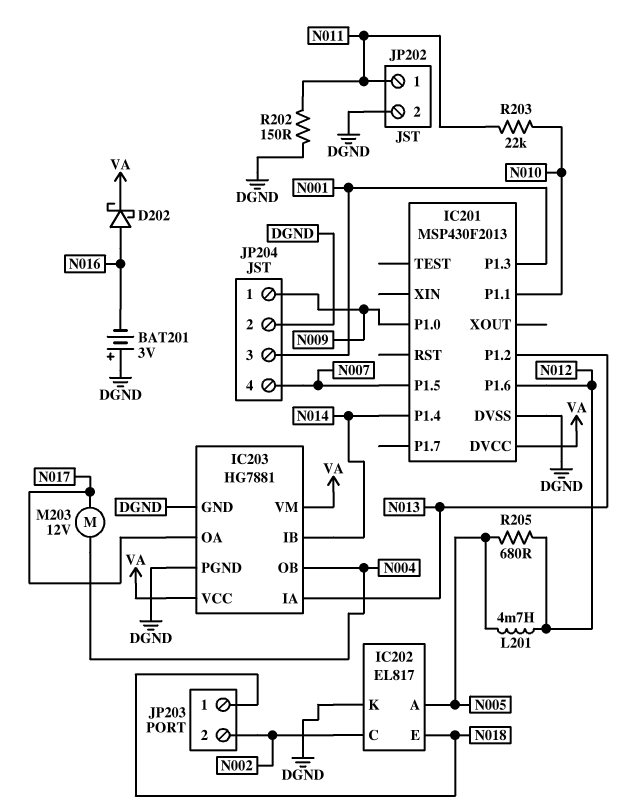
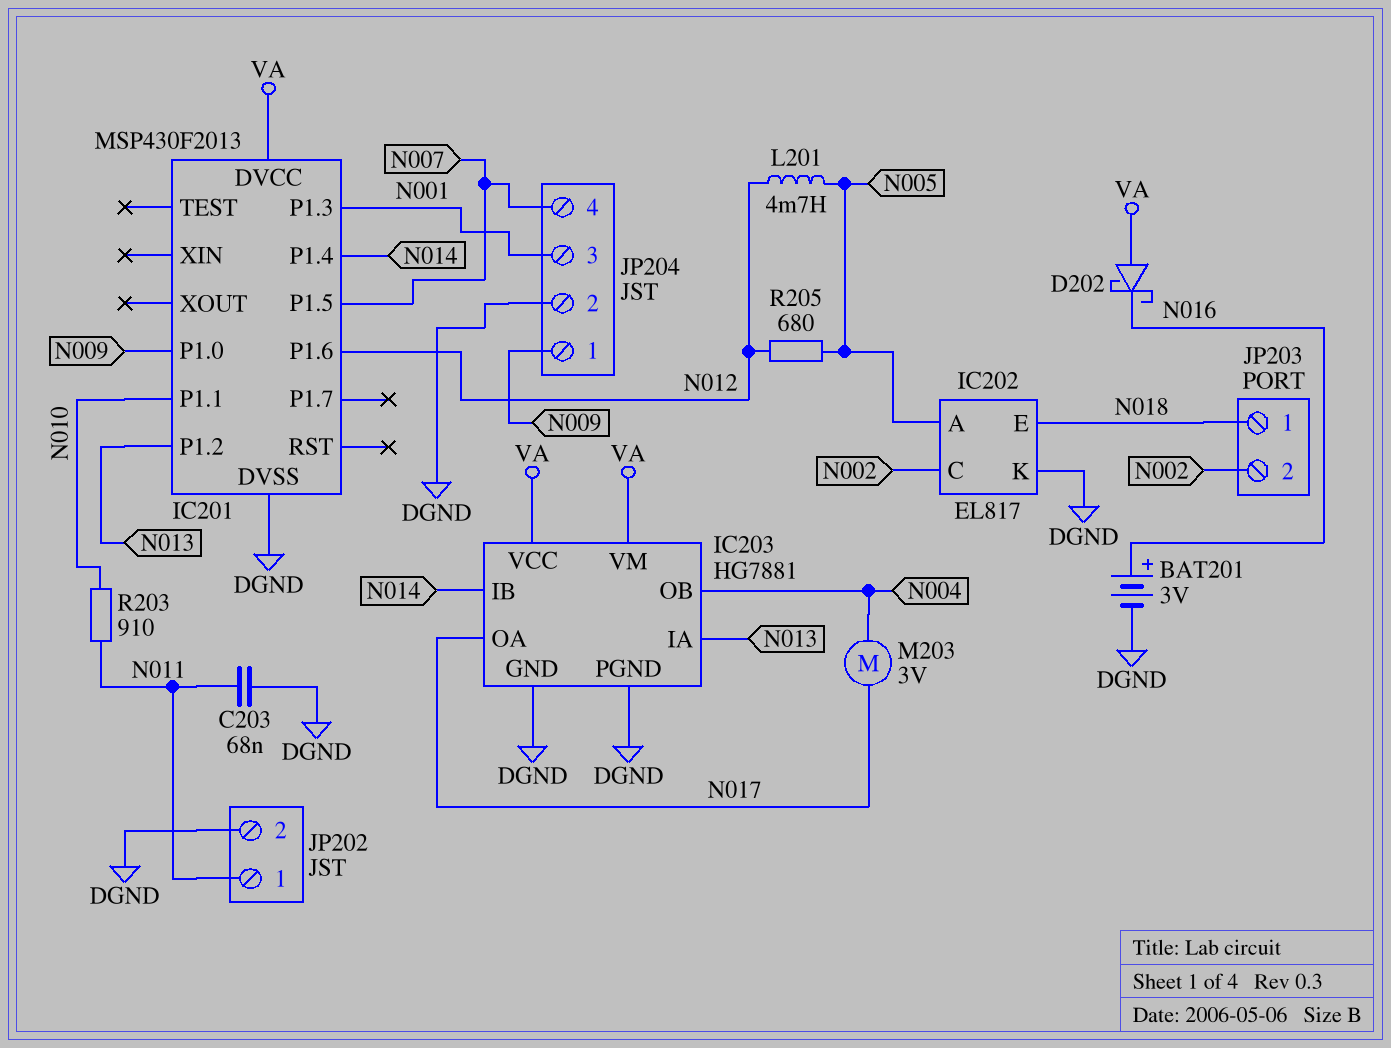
BAT201: 3V (plus DGND, minus N016) -> 3V (plus N016, minus DGND)
C203: none -> 68nF (DGND, N011)
D202: schottky (A N016, K VA) -> schottky (A VA, K N016)
M203: motor 12V (N004, N017) -> motor 3V (N004, N017)
R202: 150 (DGND, N011) -> none
R203: 22k (N010, N011) -> 910 (N010, N011)

